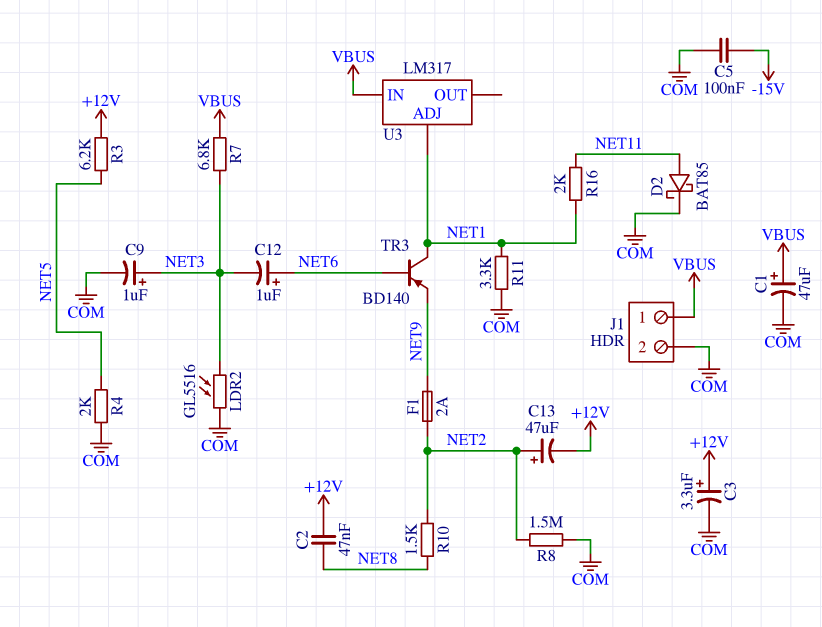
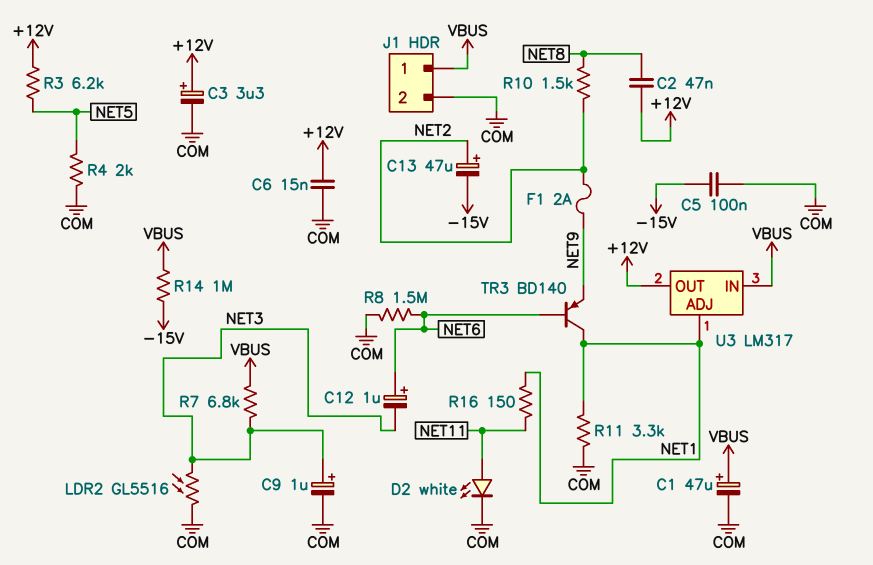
C6: none -> 15nF (+12V, COM)
C13: 47uF (plus NET2, minus +12V) -> 47uF (plus NET2, minus -15V)
D2: schottky BAT85 (A NET11, K COM) -> LED white (A NET11, K COM)
R8: 1.5M (COM, NET2) -> 1.5M (COM, NET6)
R14: none -> 1M (-15V, VBUS)
R16: 2k (NET1, NET11) -> 150 (NET1, NET11)
U3 pin OUT: none -> +12V

